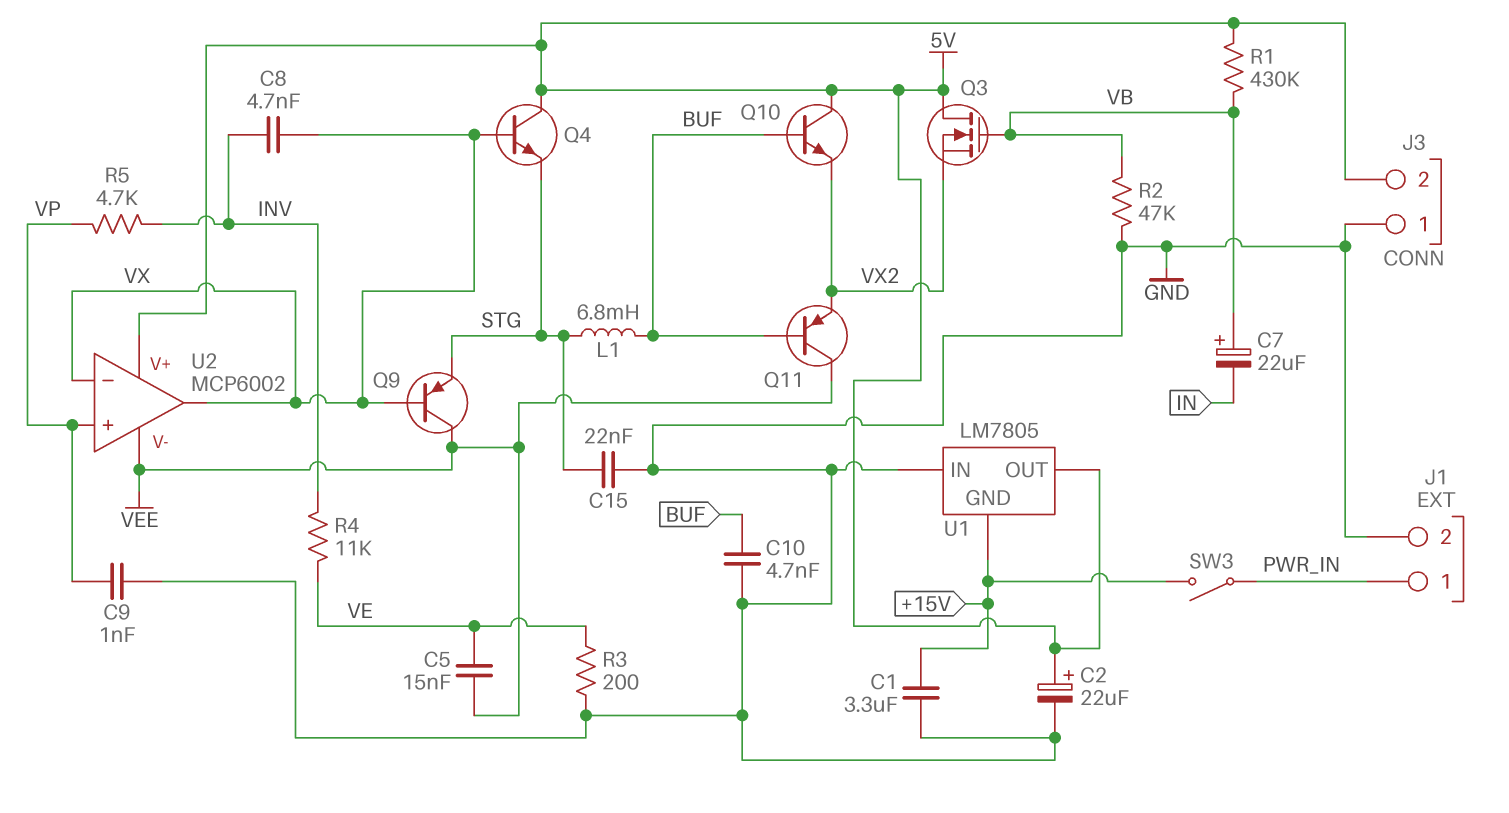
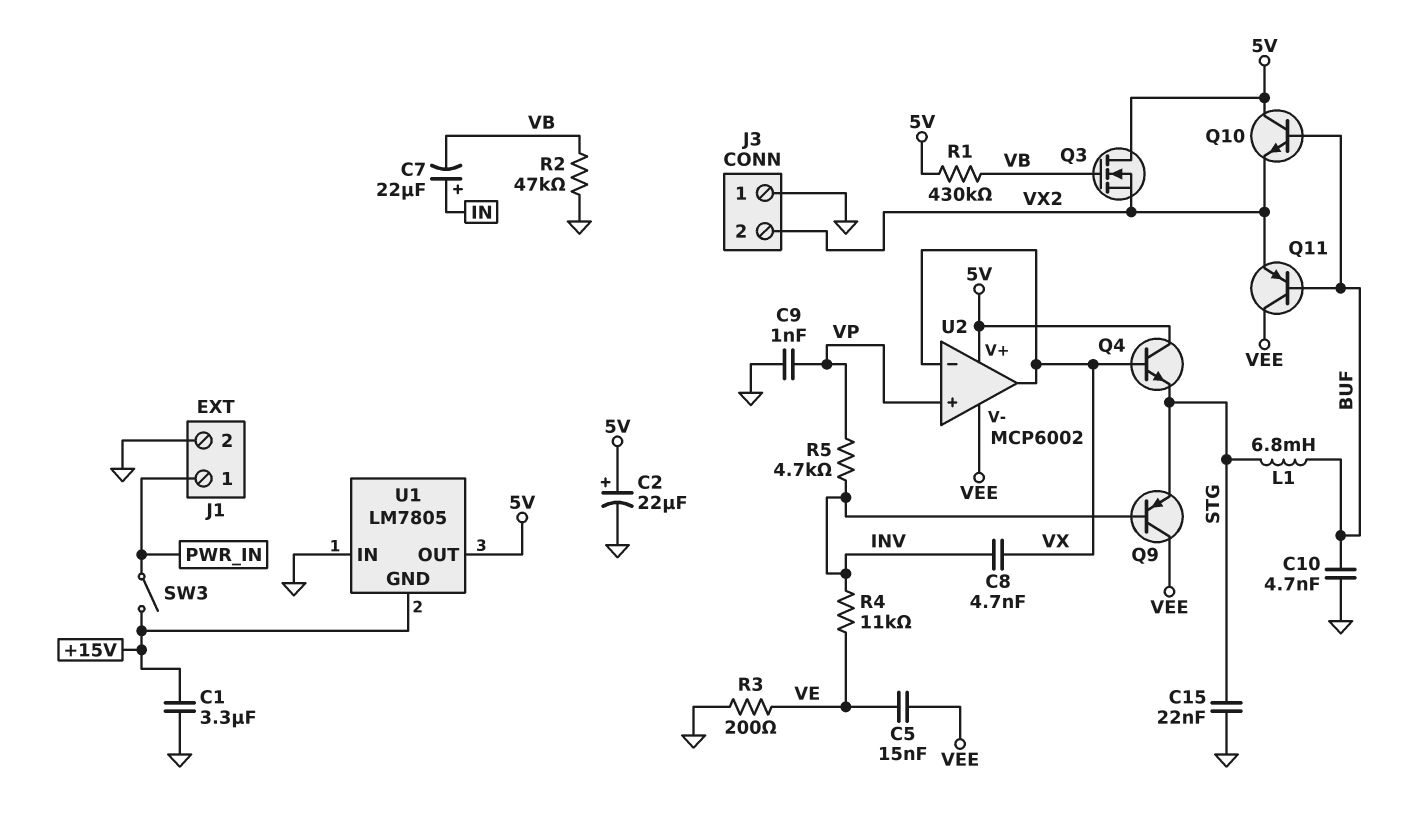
C7: 22uF (plus VB, minus IN) -> 22uF (plus IN, minus VB)
J3 pin 2: 5V -> VX2
Q9: PNP (B VX, C VEE, E STG) -> PNP (B INV, C VEE, E STG)

